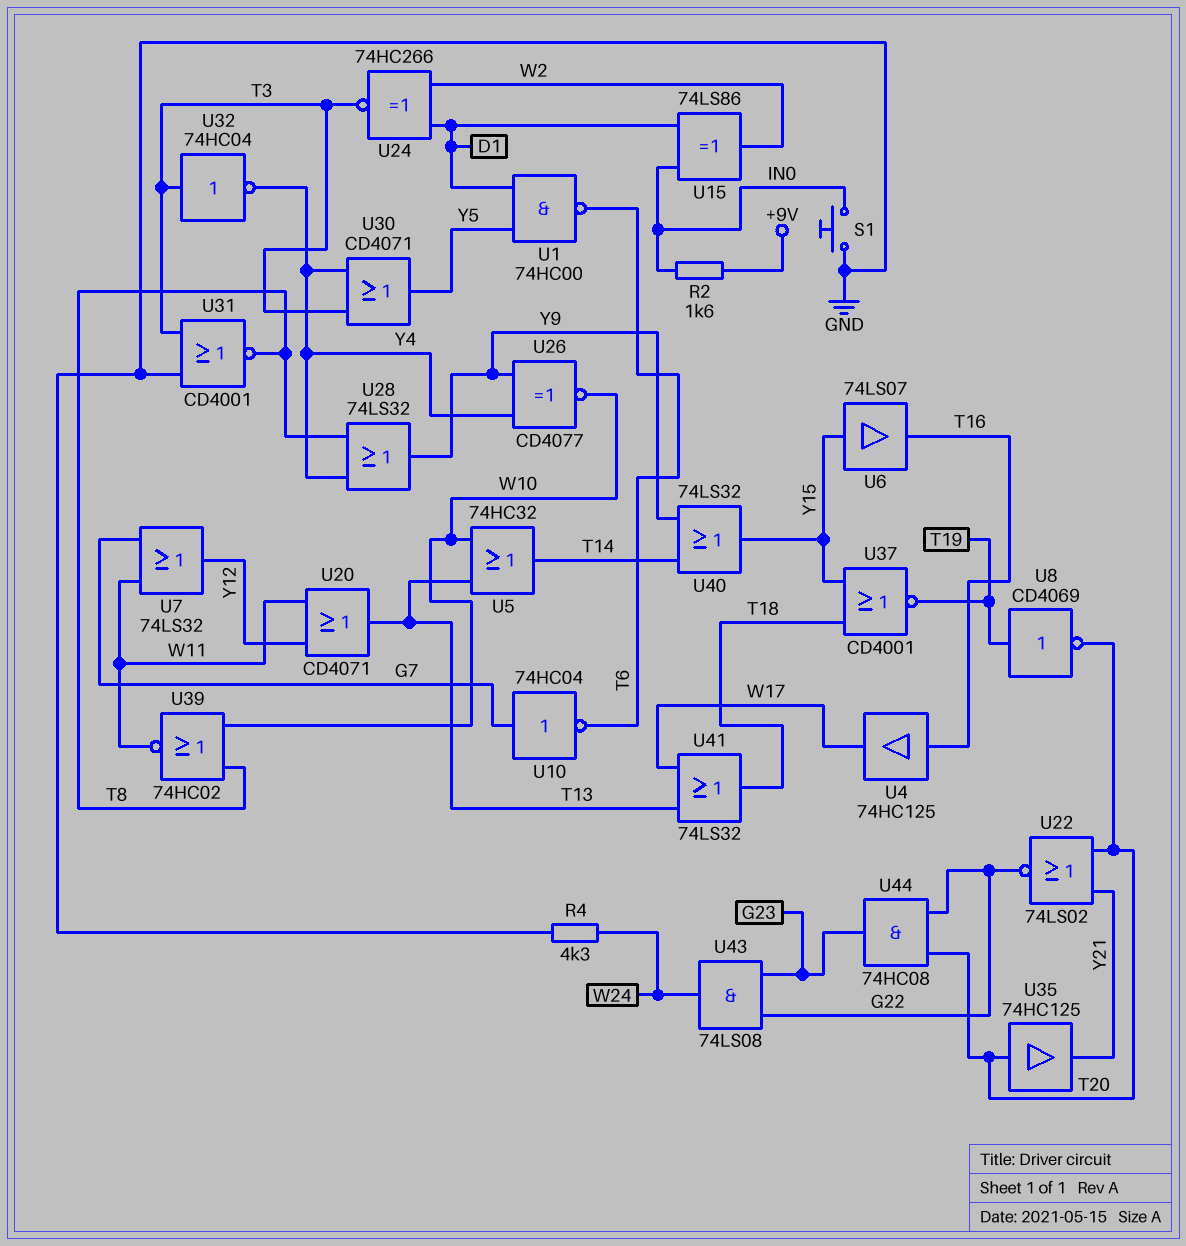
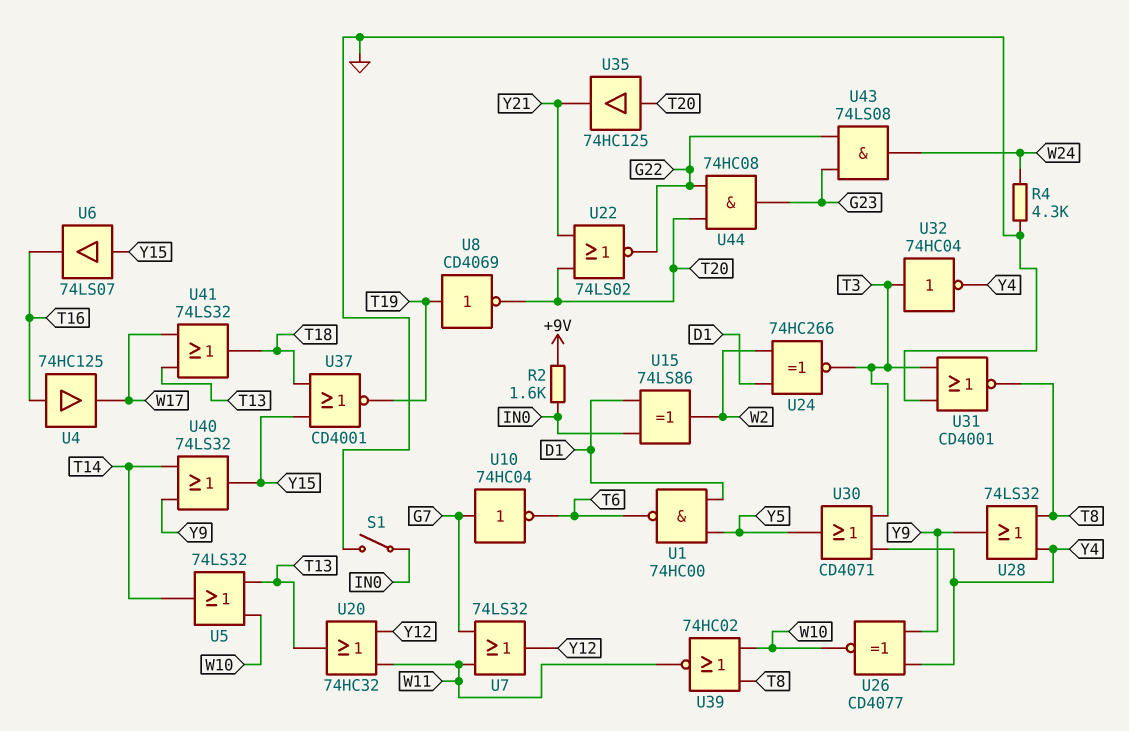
S1: button (GND, IN0) -> switch (GND, IN0)
U5: OR 74HC32 (in T13, in W10, out T14) -> OR 74LS32 (in T13, in W10, out T14)
U20: OR CD4071 (in W11, in Y12, out T13) -> OR 74HC32 (in W11, in Y12, out T13)

